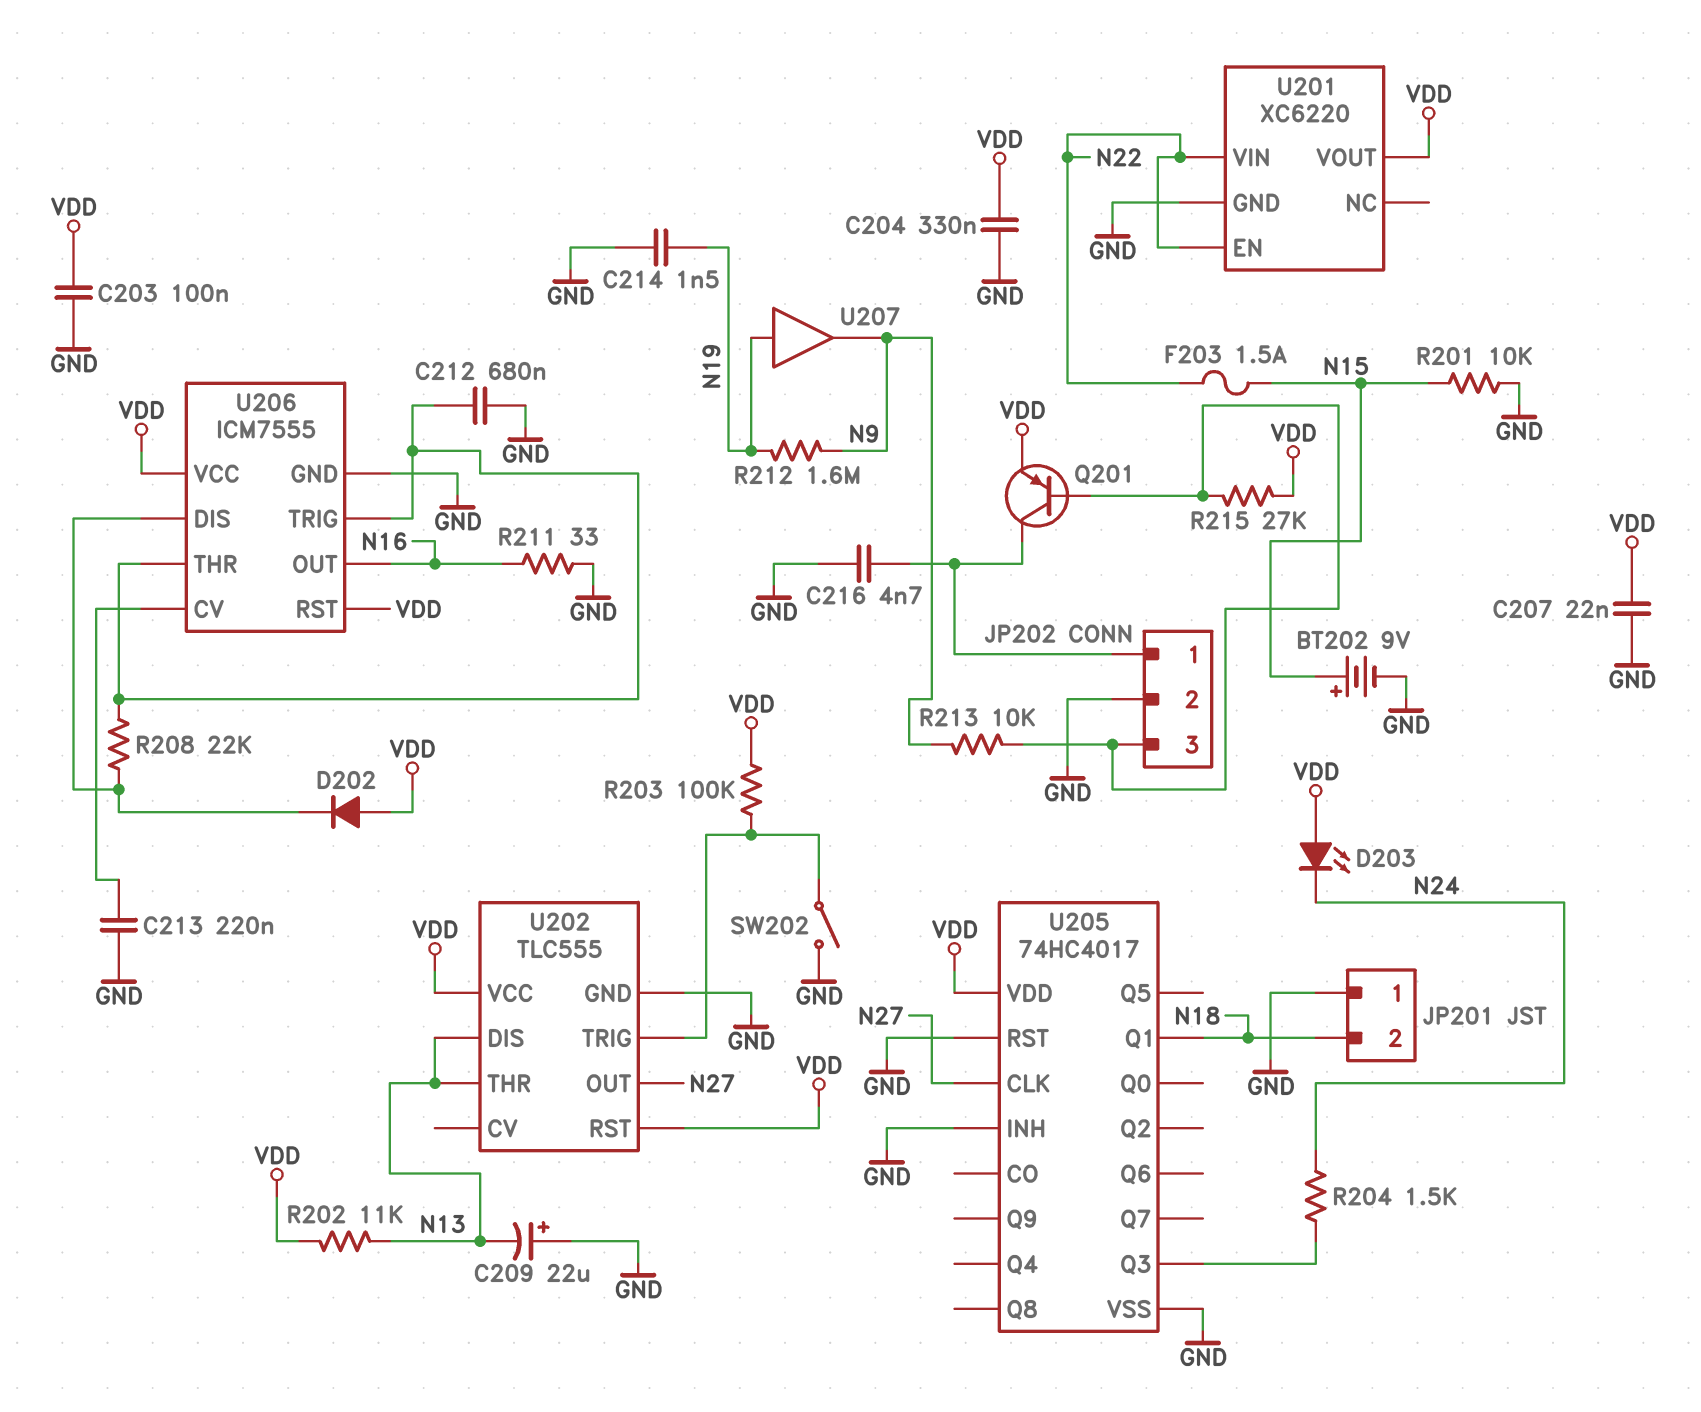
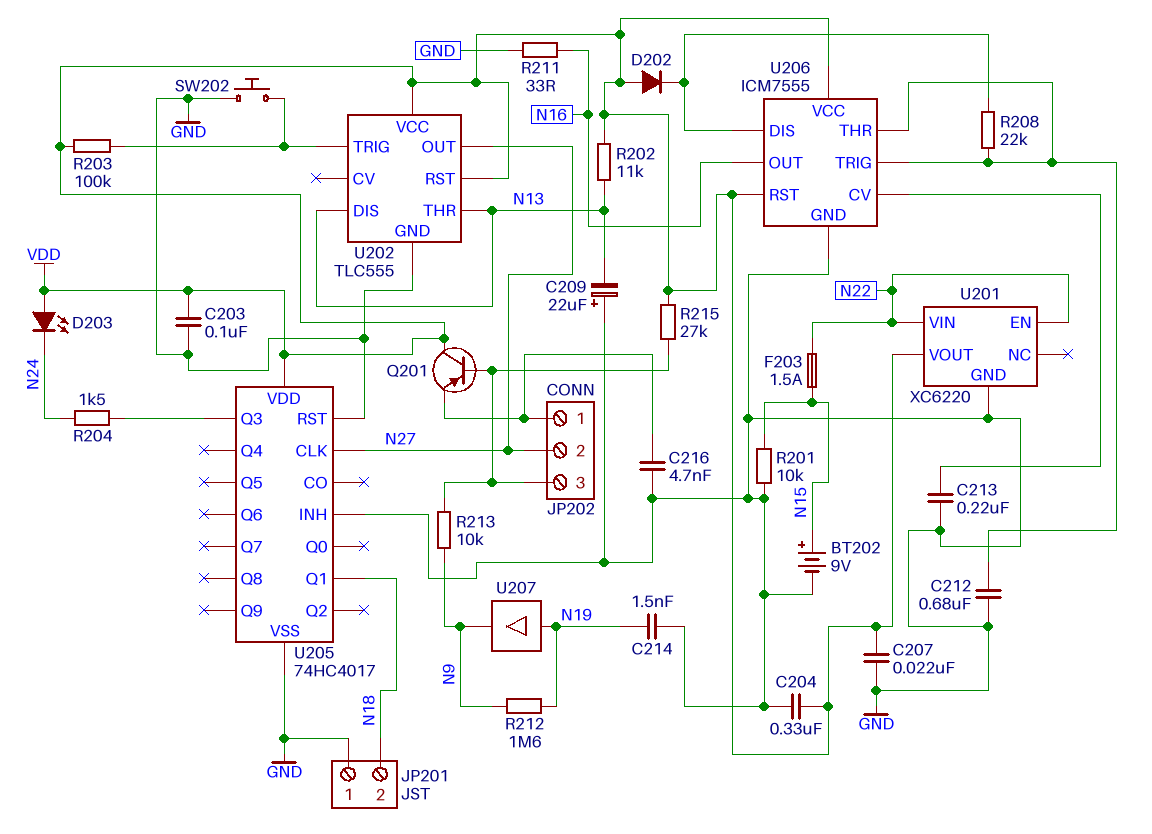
JP202 pin 2: GND -> N27
Q201: PNP (B JP202/3, C JP202/1, E VDD) -> PNP (B JP202/3, C VDD, E JP202/1)
SW202: switch (GND, U202/TRIG) -> button (GND, U202/TRIG)

